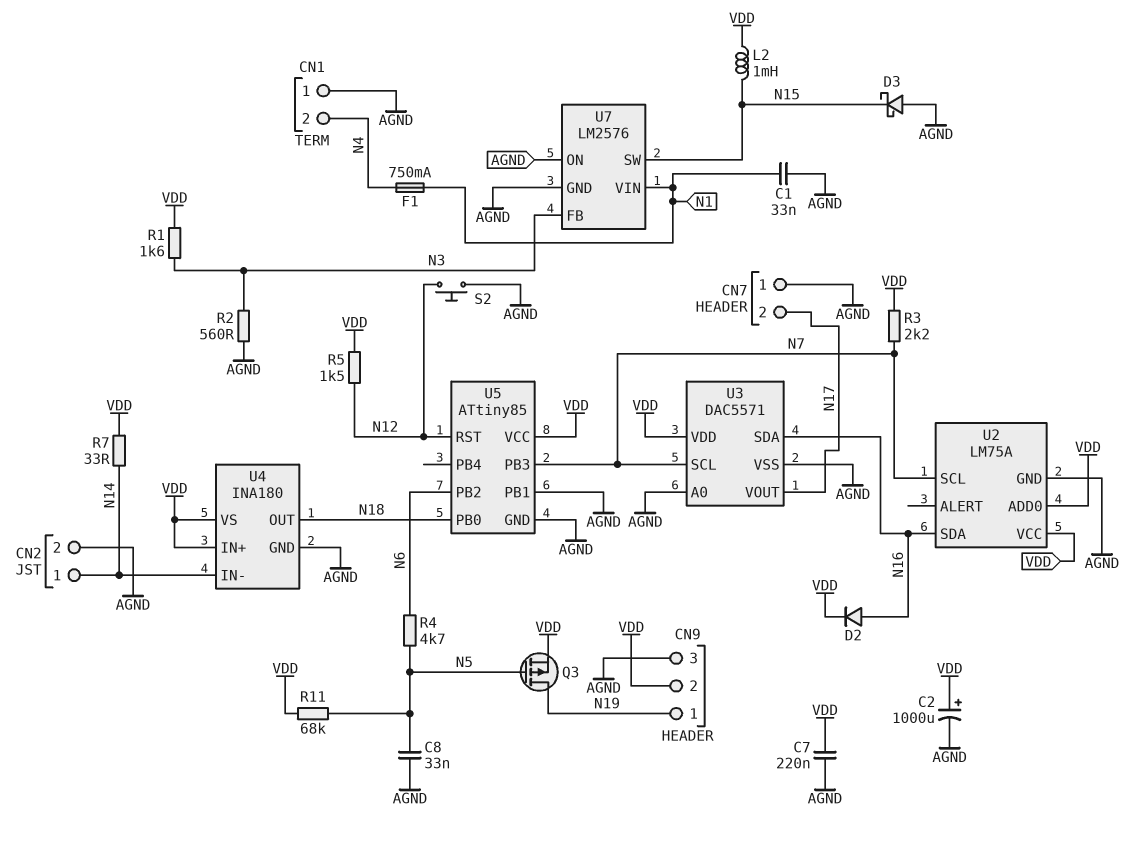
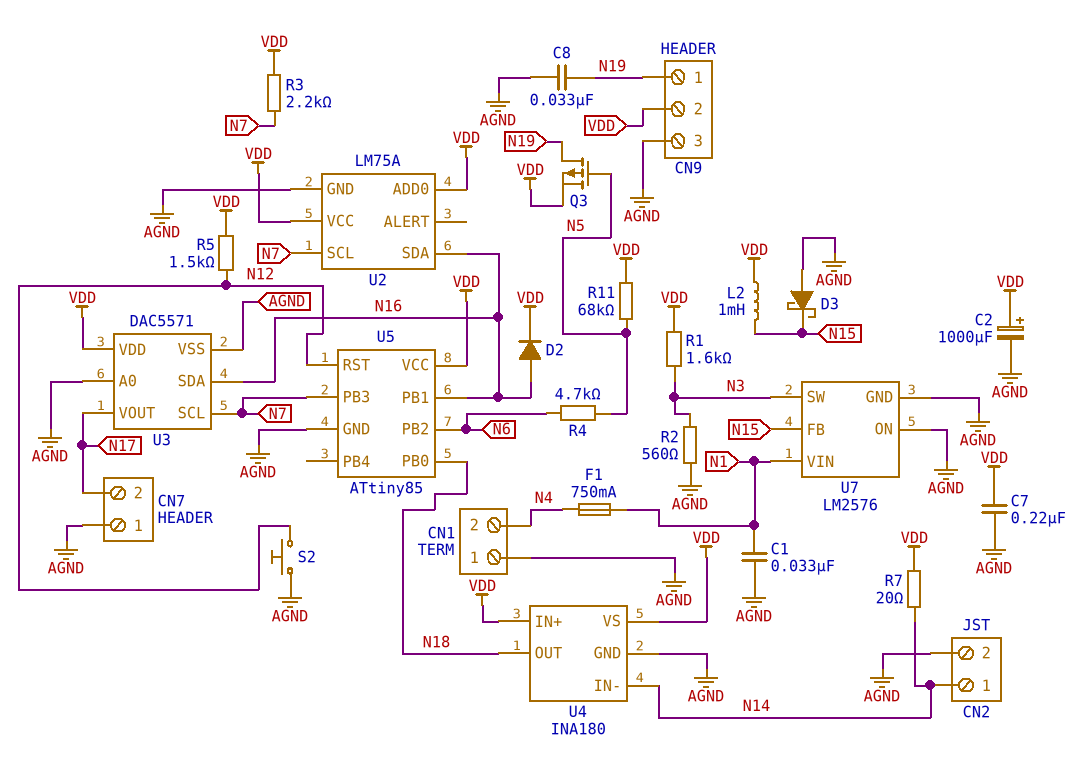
C8: 33nF (AGND, N5) -> 33nF (AGND, N19)
R7: 33 (N14, VDD) -> 20 (N14, VDD)
U5 pin PB1: AGND -> N16
U7 pin FB: N3 -> N15
U7 pin SW: N15 -> N3

